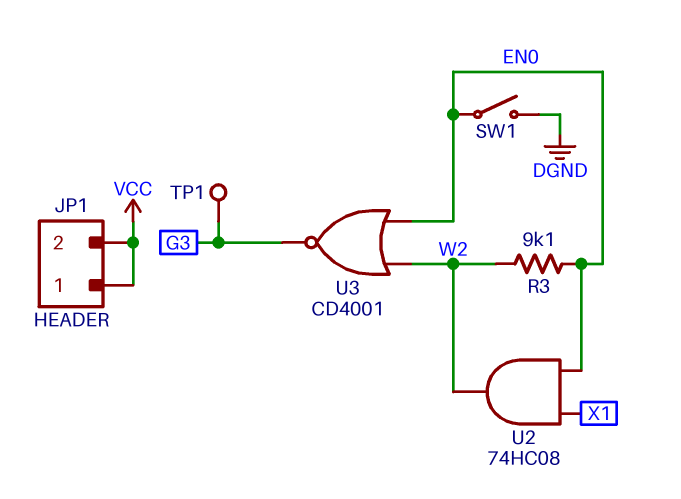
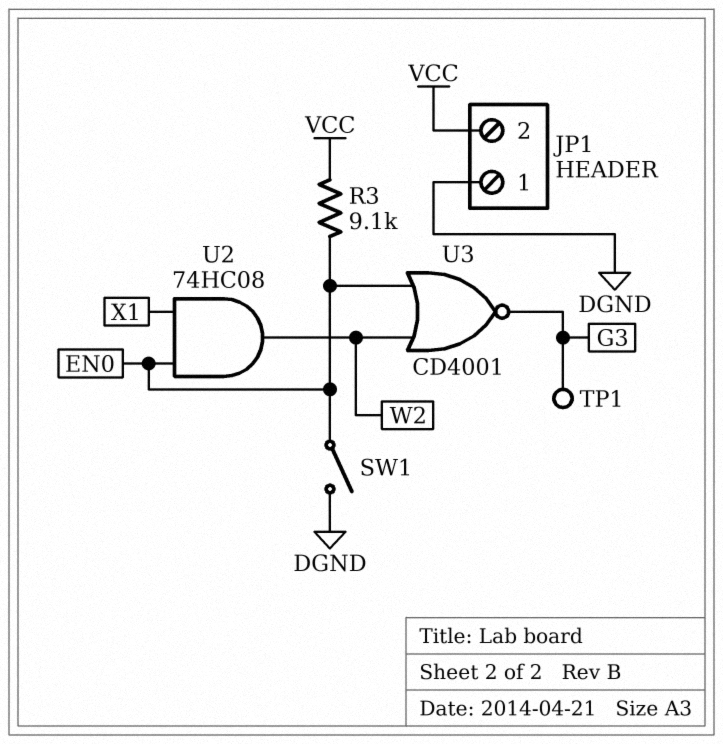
JP1 pin 1: VCC -> DGND
R3: 9.1k (EN0, W2) -> 9.1k (EN0, VCC)

